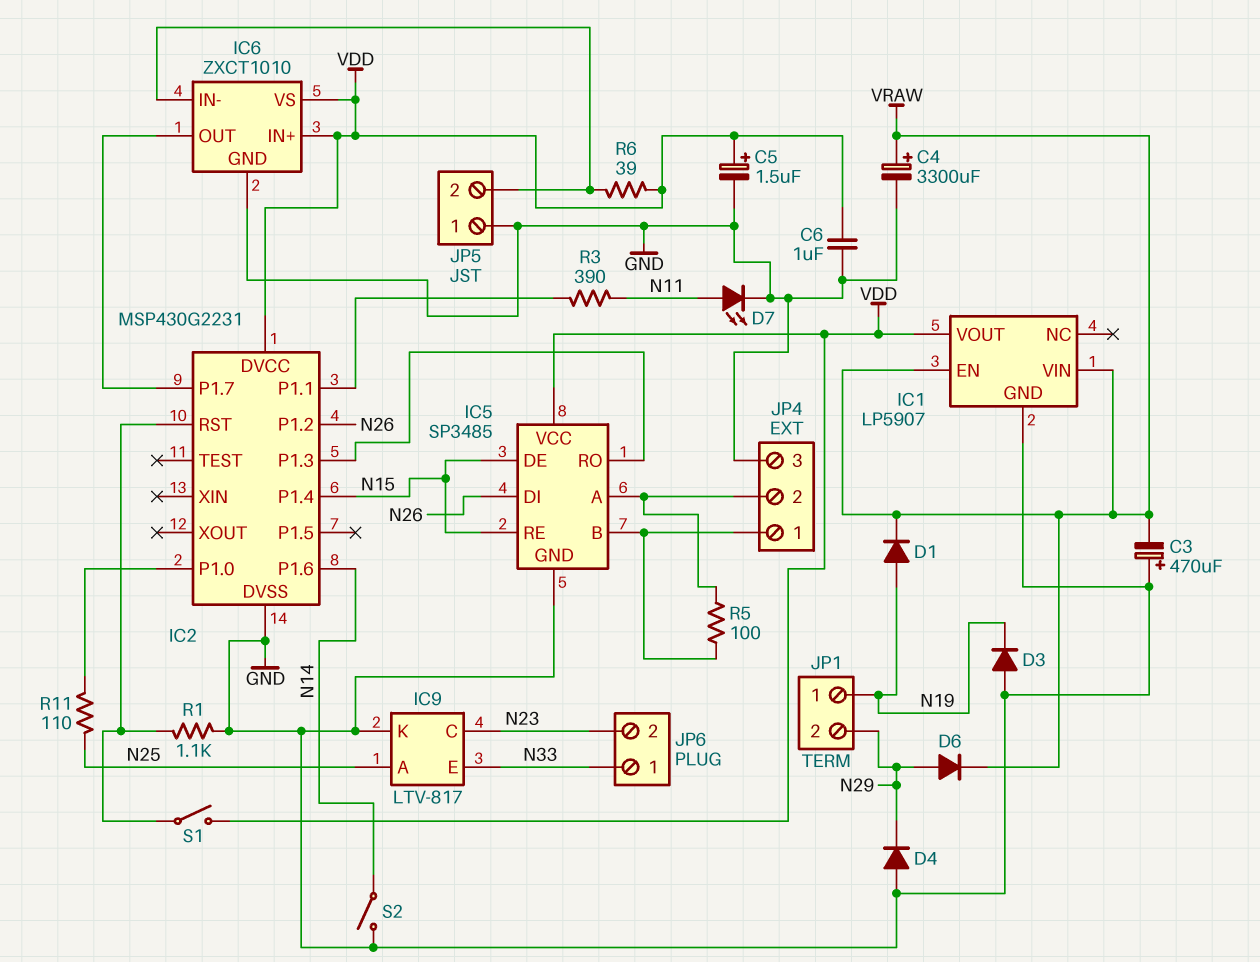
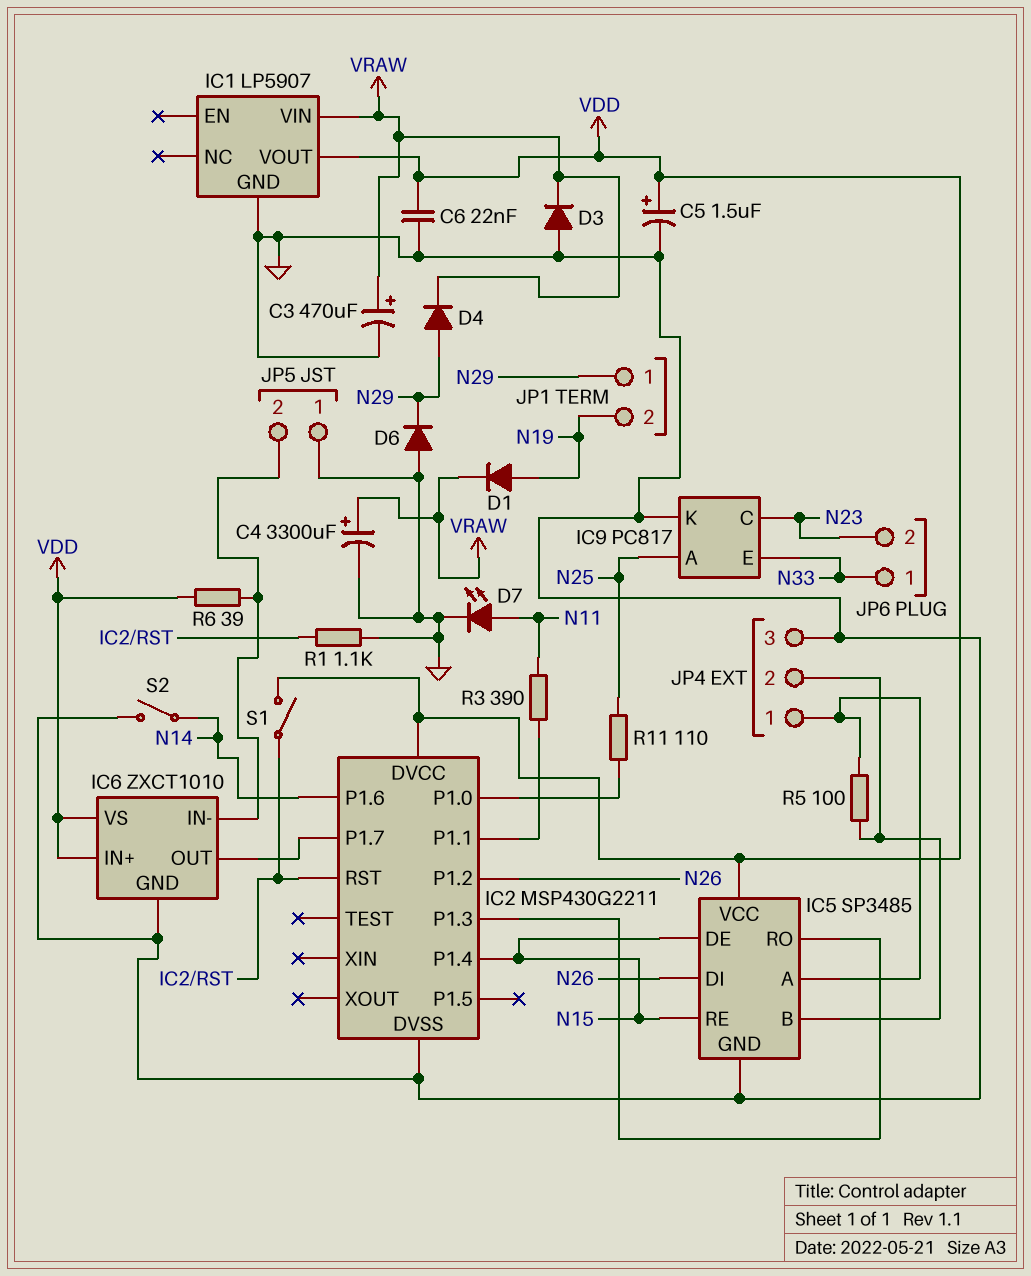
C3: 470uF (plus GND, minus VRAW) -> 470uF (plus VRAW, minus GND)
C6: 1uF (GND, VDD) -> 22nF (GND, VDD)
D3: diode (A GND, K N19) -> diode (A GND, K VRAW)
D4: diode (A GND, K N29) -> diode (A N29, K VRAW)
D6: diode (A N29, K VRAW) -> diode (A GND, K N29)
IC1 pin EN: VRAW -> none
IC2: MSP430G2231 -> MSP430G2211
IC9: LTV-817 -> PC817
JP1 pin 1: N19 -> N29
JP1 pin 2: N29 -> N19
JP4 pin 1: IC5/B -> IC5/A
JP4 pin 2: IC5/A -> IC5/B

